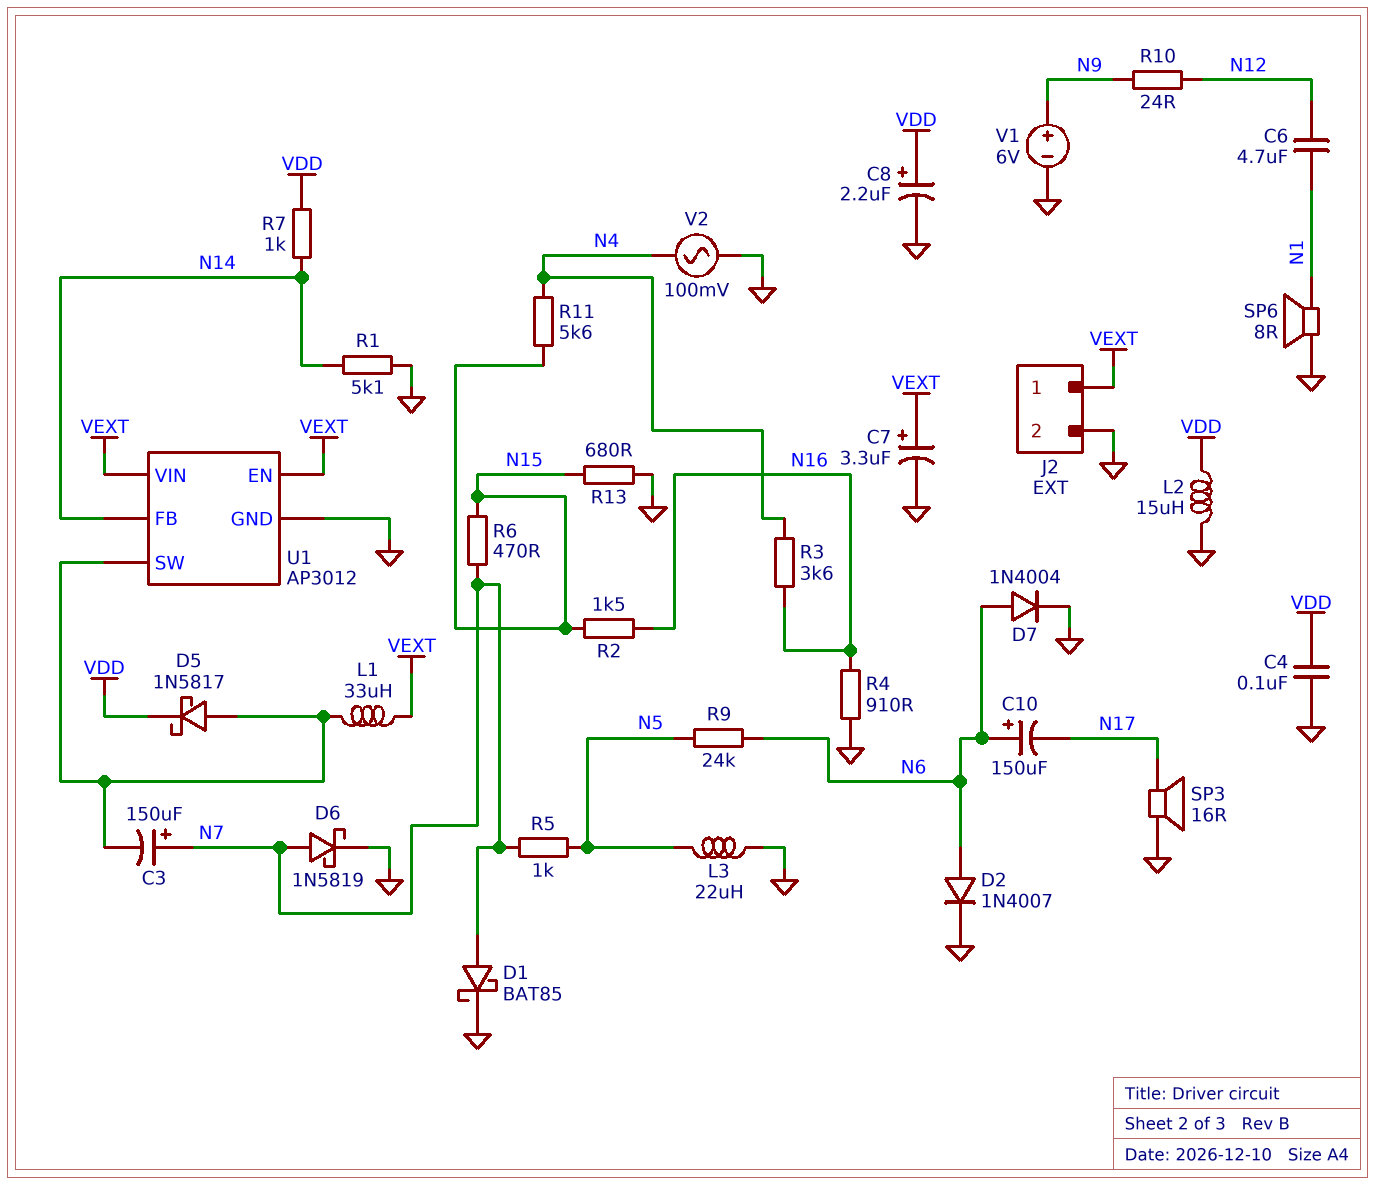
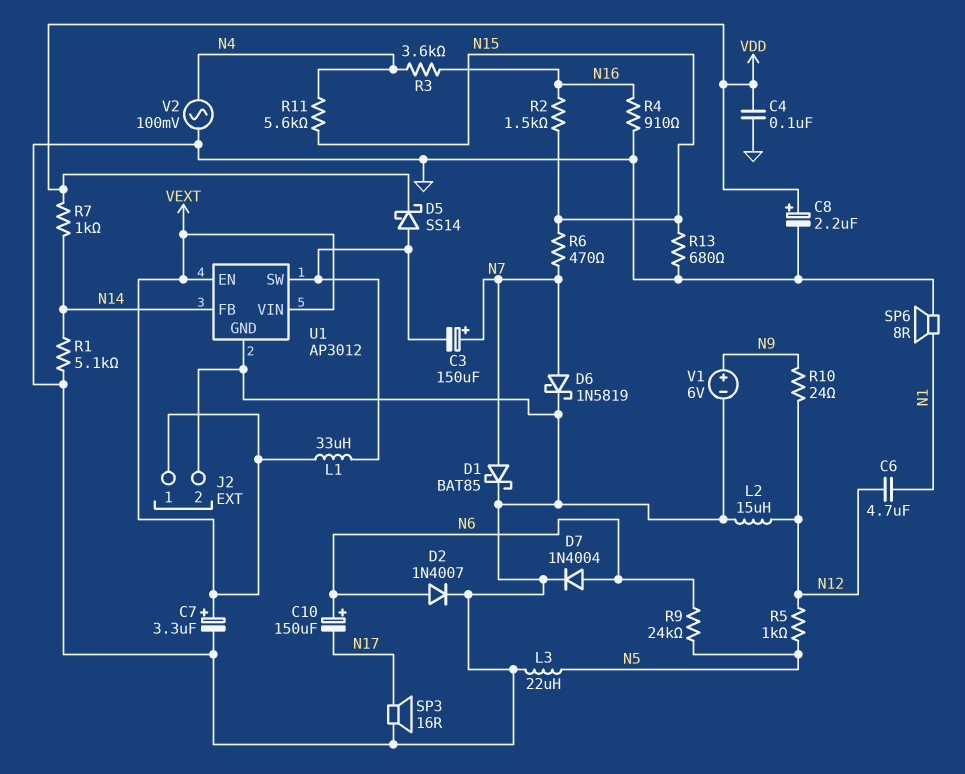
D5: schottky 1N5817 (A U1/SW, K VDD) -> schottky SS14 (A U1/SW, K VDD)
L2: 15uH (GND, VDD) -> 15uH (GND, N12)
R5: 1k (N5, N7) -> 1k (N5, N12)

